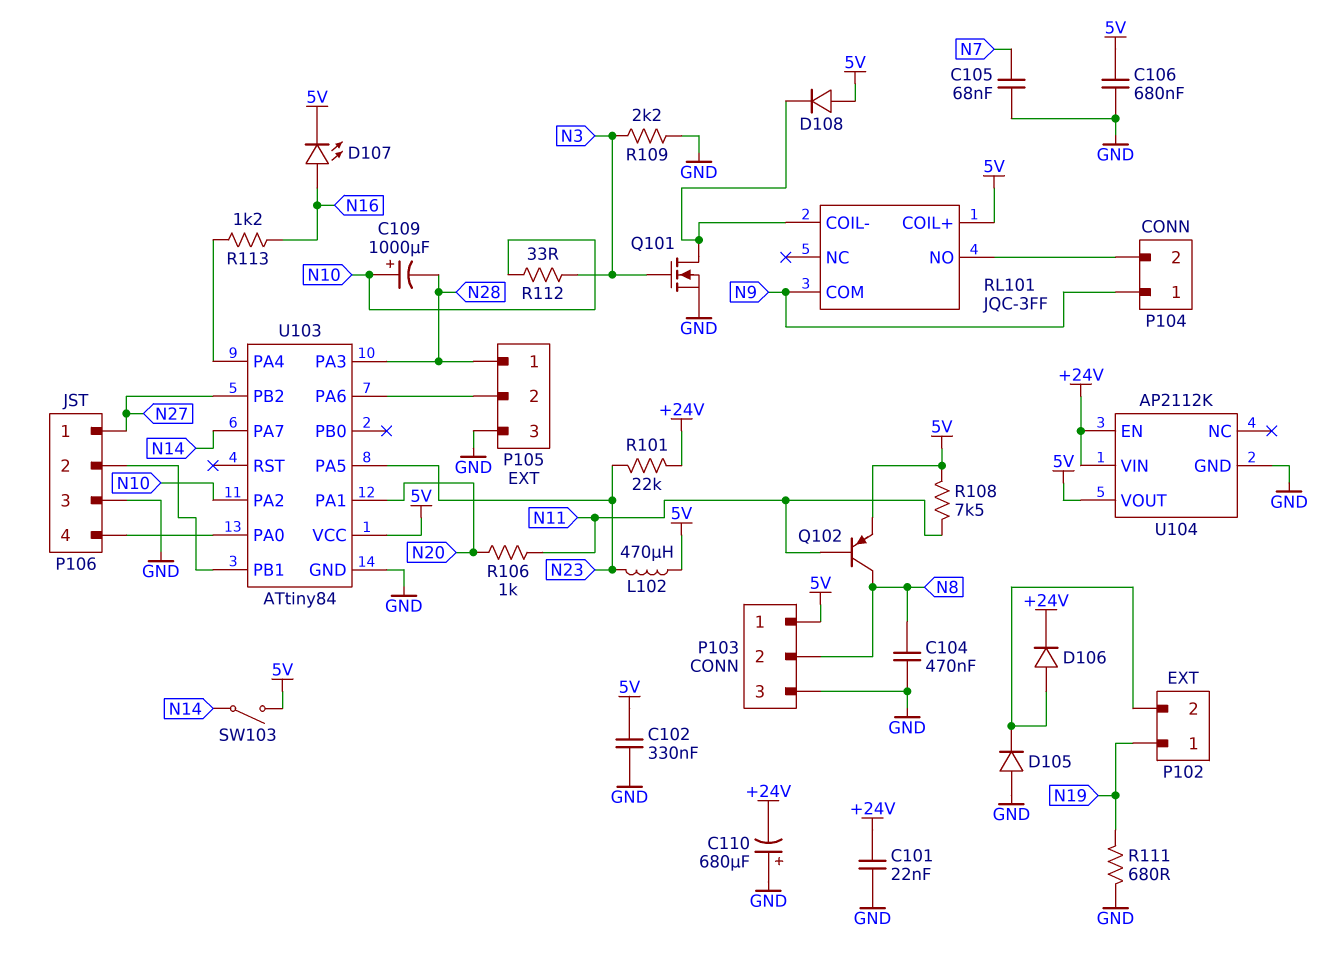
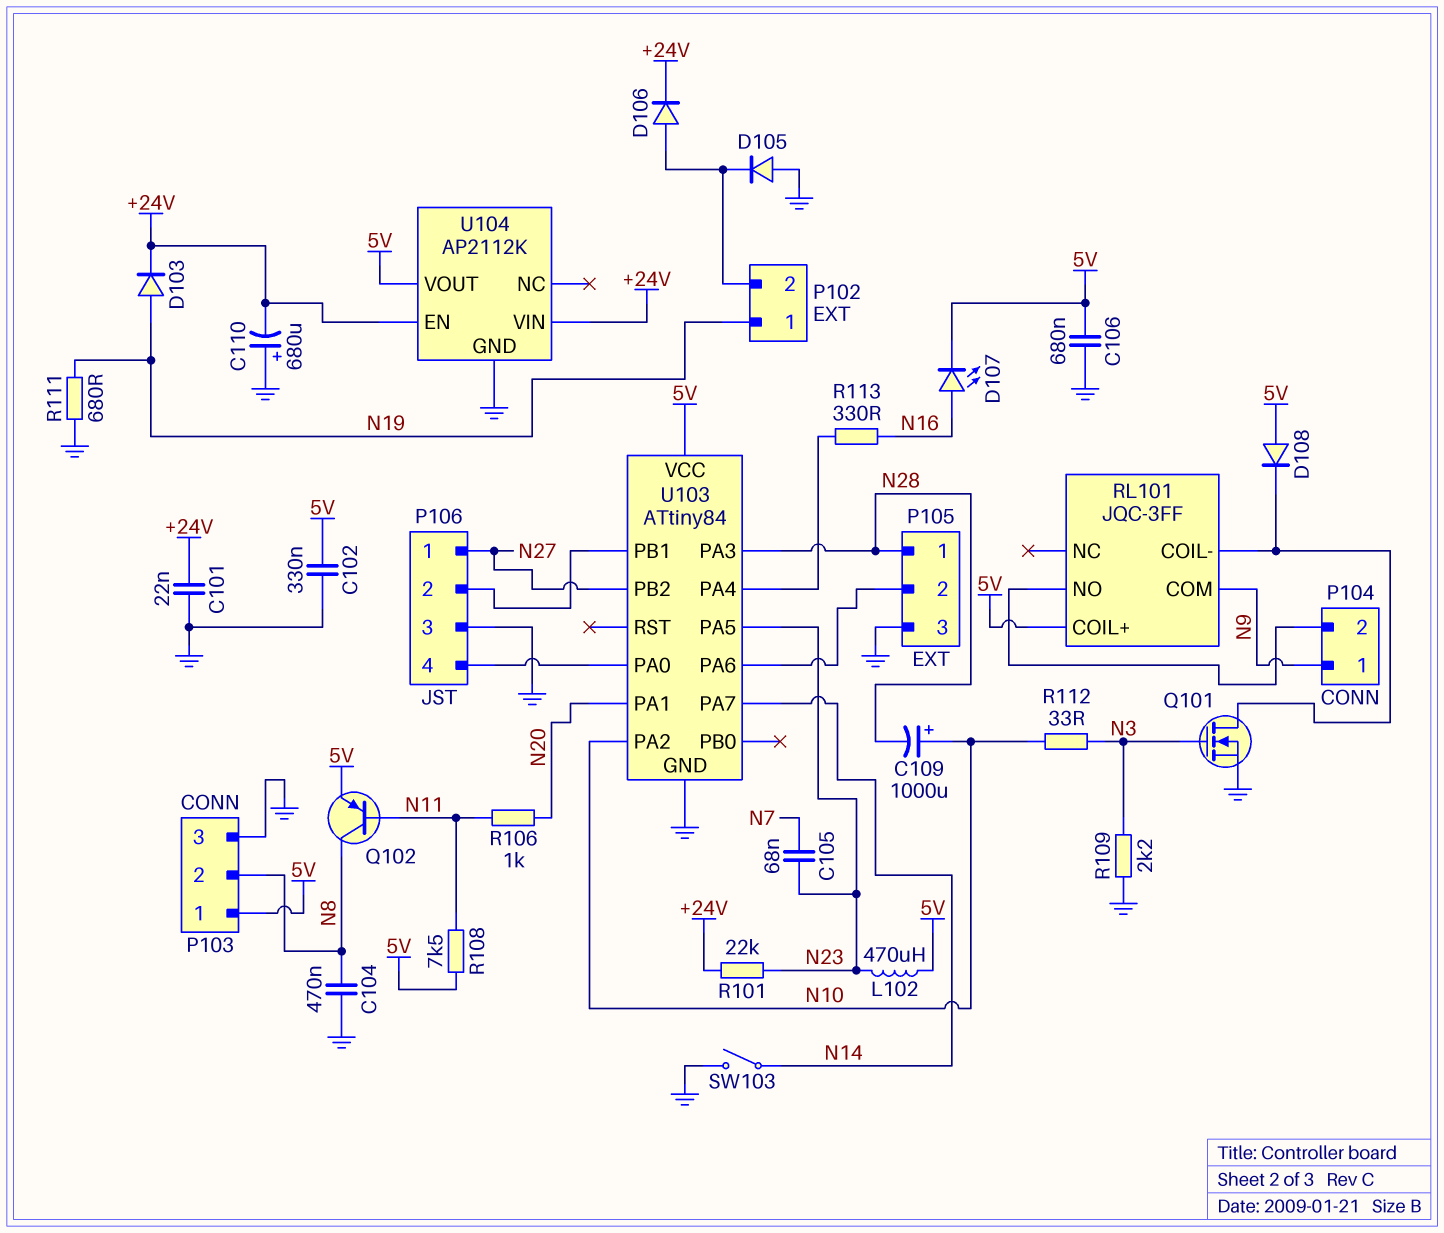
C105: 68nF (GND, N7) -> 68nF (N7, N23)
D103: none -> diode (A N19, K +24V)
R113: 1.2k (N16, U103/PA4) -> 330 (N16, U103/PA4)
SW103: switch (5V, N14) -> switch (GND, N14)

